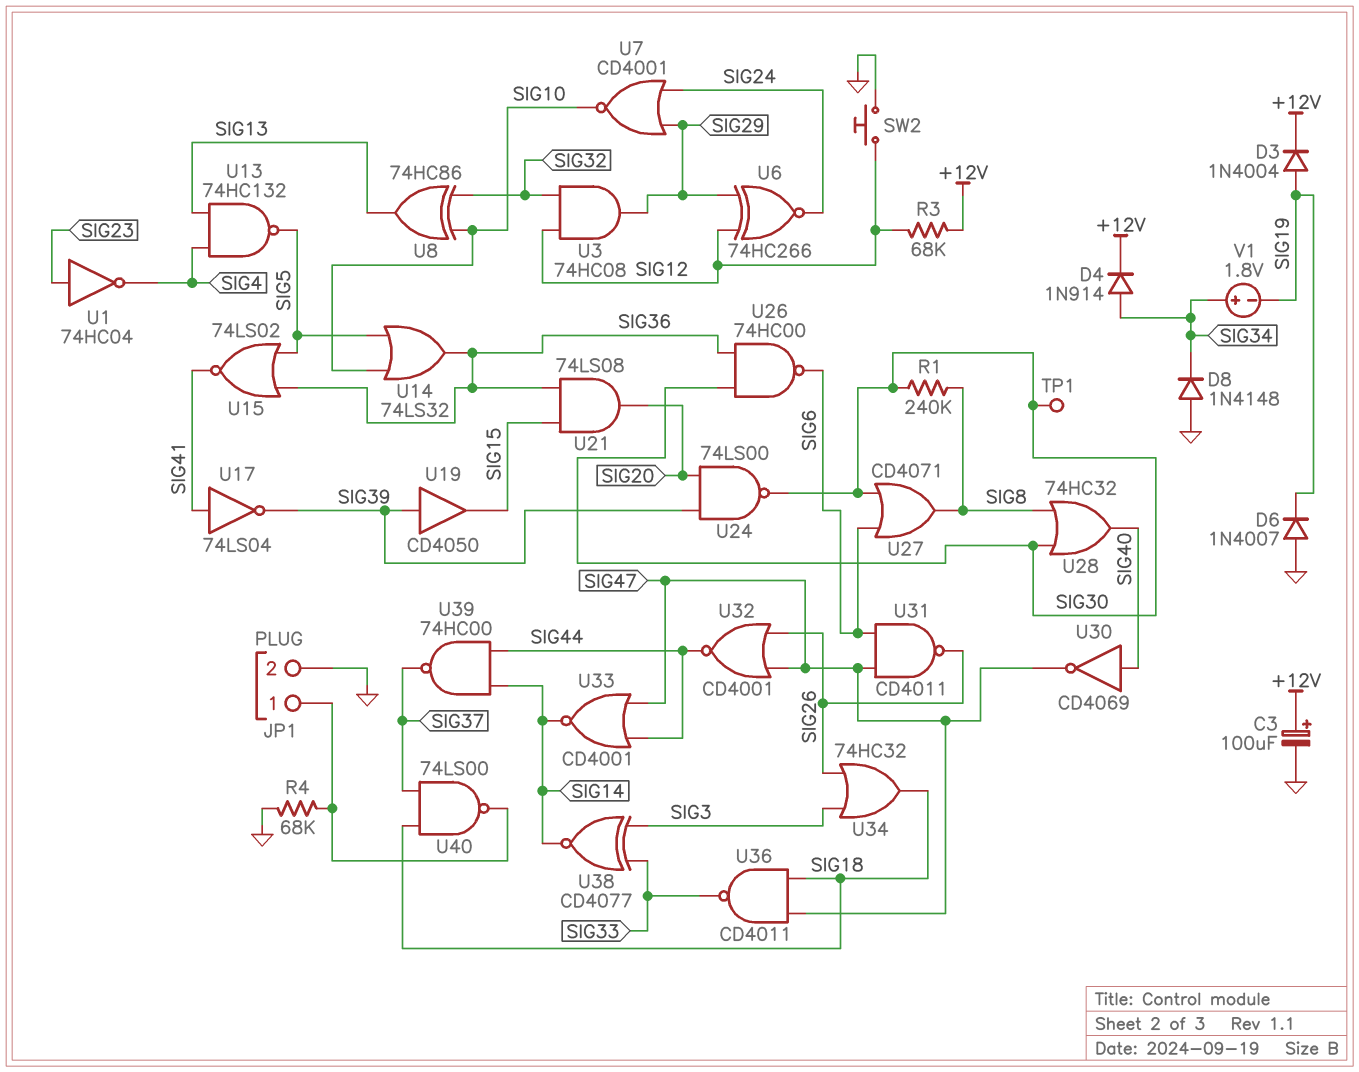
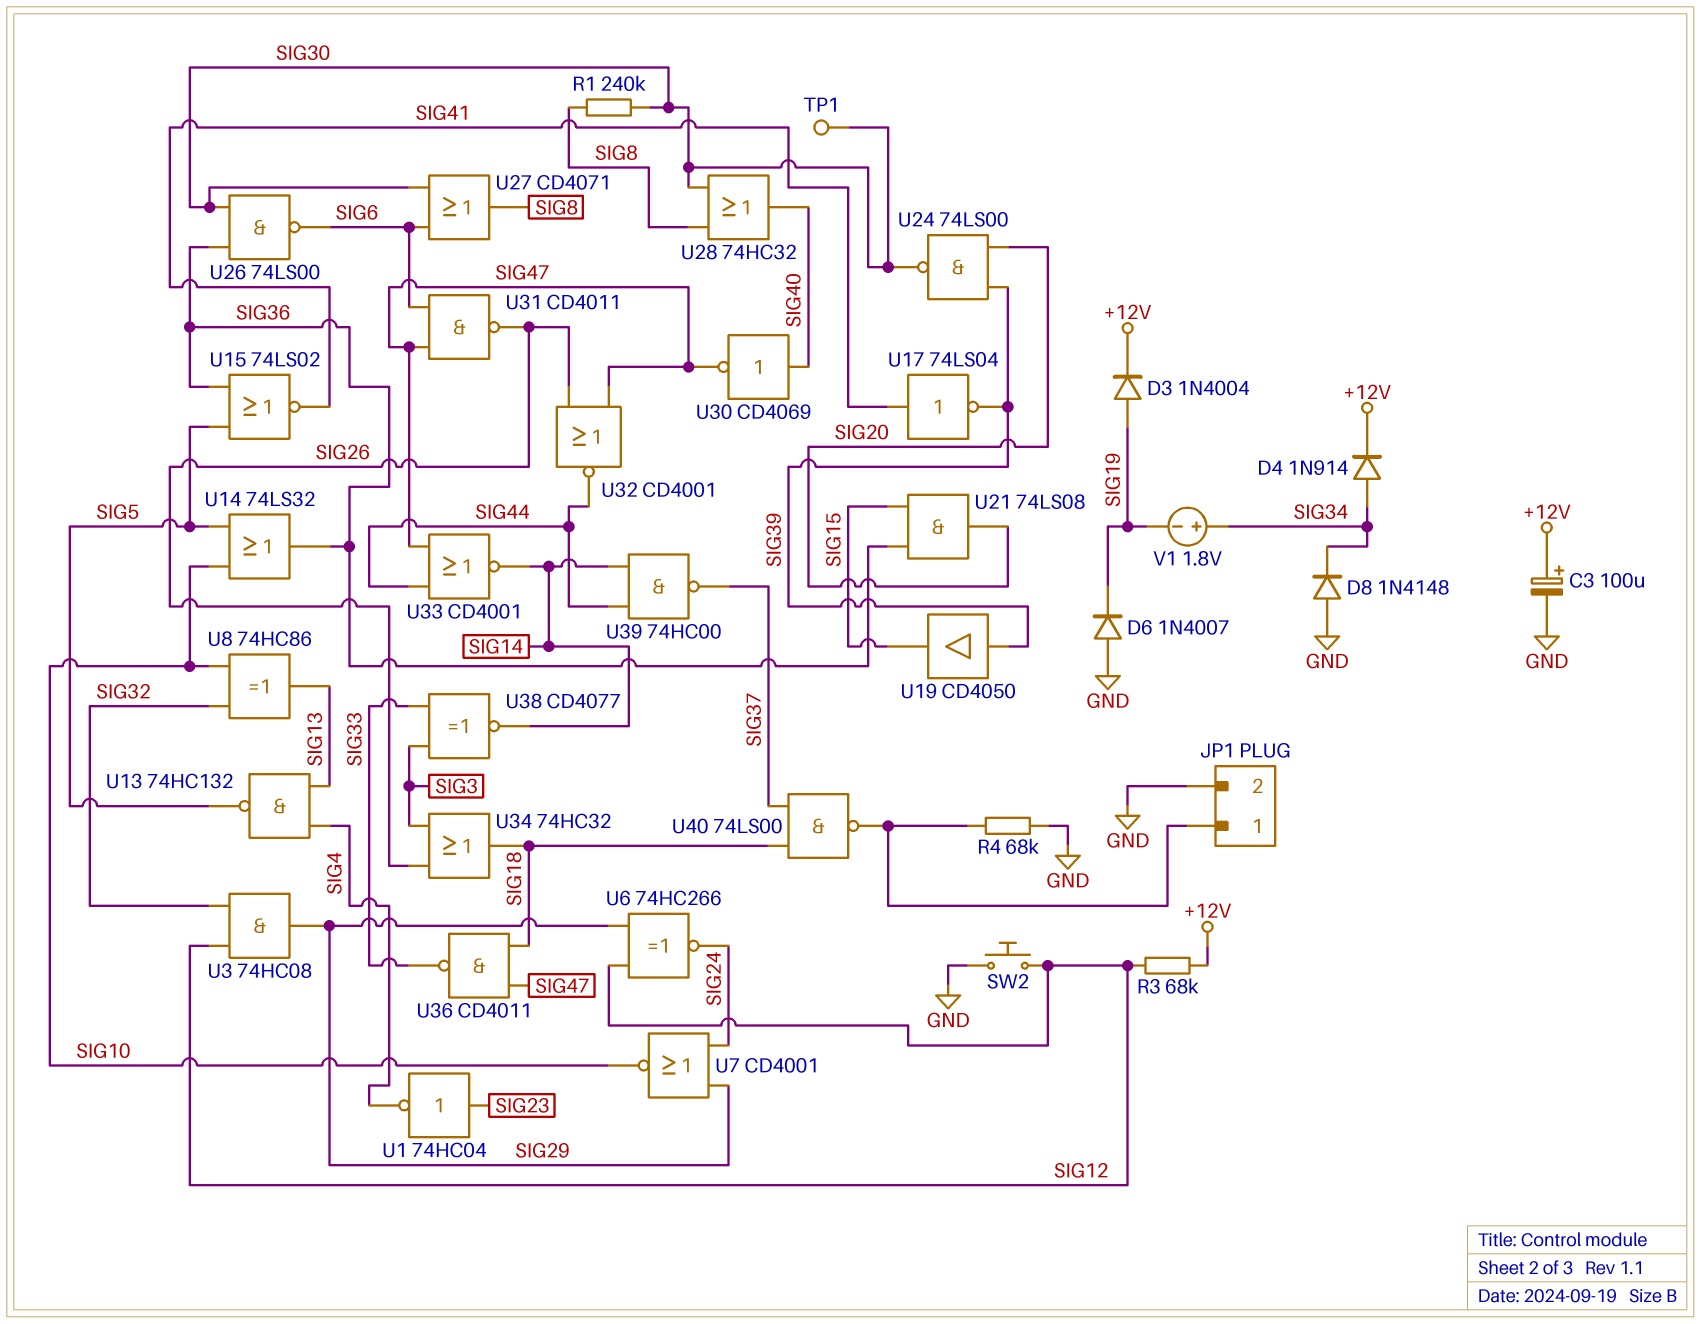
U26: NAND 74HC00 (in SIG30, in SIG36, out SIG6) -> NAND 74LS00 (in SIG30, in SIG36, out SIG6)

